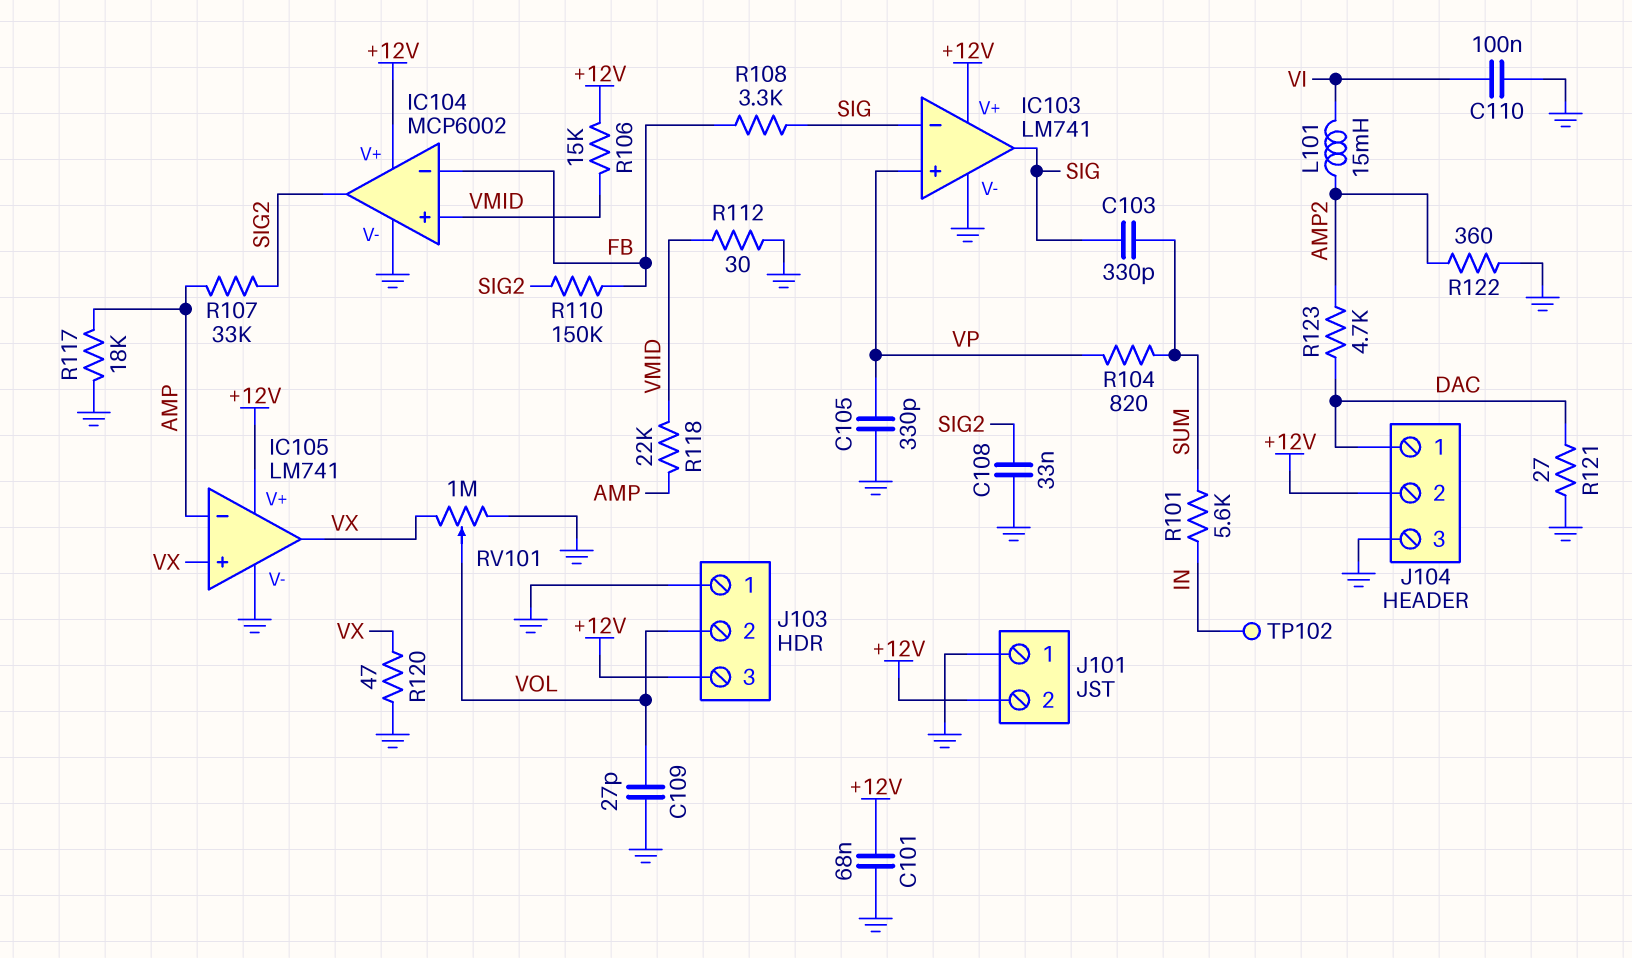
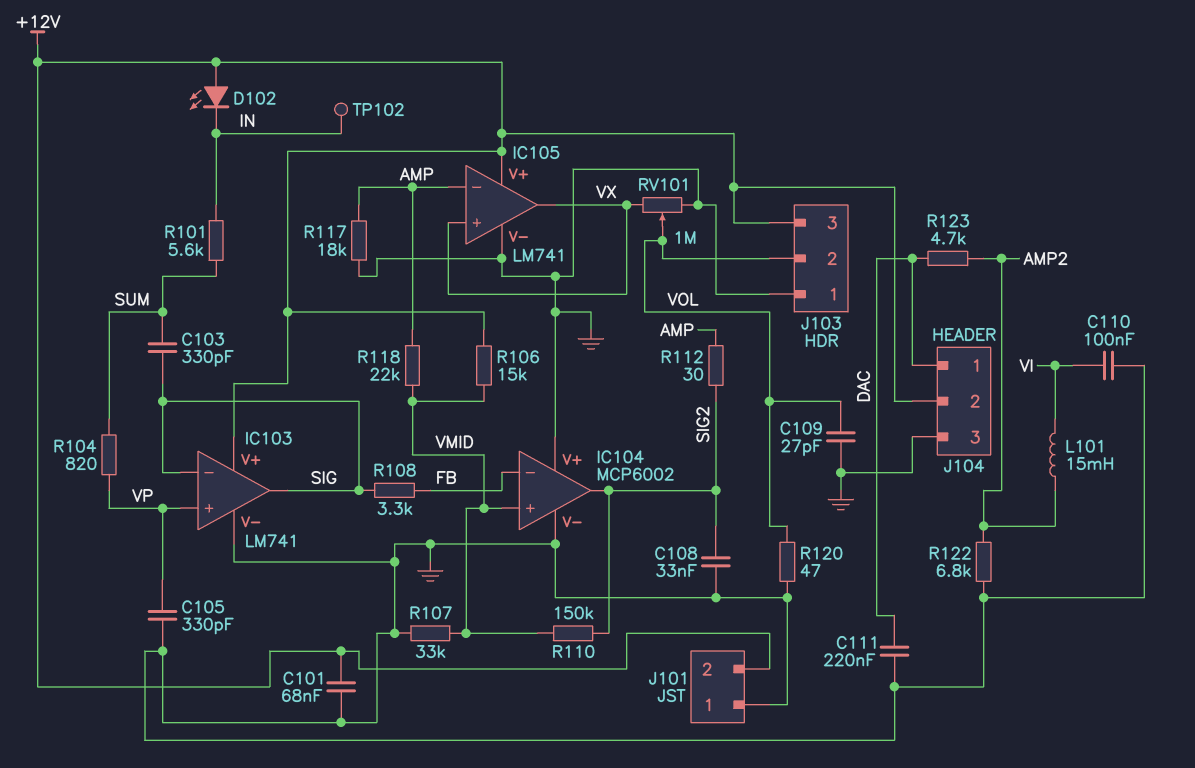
C111: none -> 220nF (DAC, GND)
D102: none -> LED (A +12V, K IN)
IC104 pin V+: +12V -> GND
R107: 33k (AMP, SIG2) -> 33k (GND, VMID)
R110: 150k (FB, SIG2) -> 150k (SIG2, VMID)
R112: 30 (GND, VMID) -> 30 (AMP, SIG2)
R120: 47 (GND, VX) -> 47 (GND, VOL)
R121: 27 (DAC, GND) -> none
R122: 360 (AMP2, GND) -> 6.8k (AMP2, GND)

